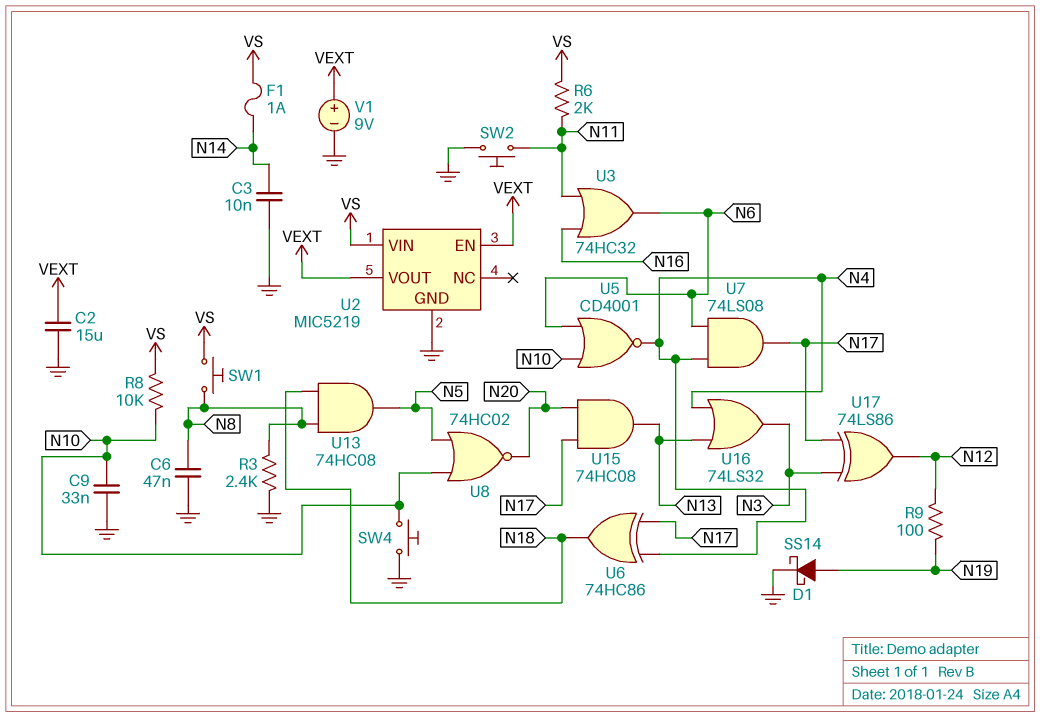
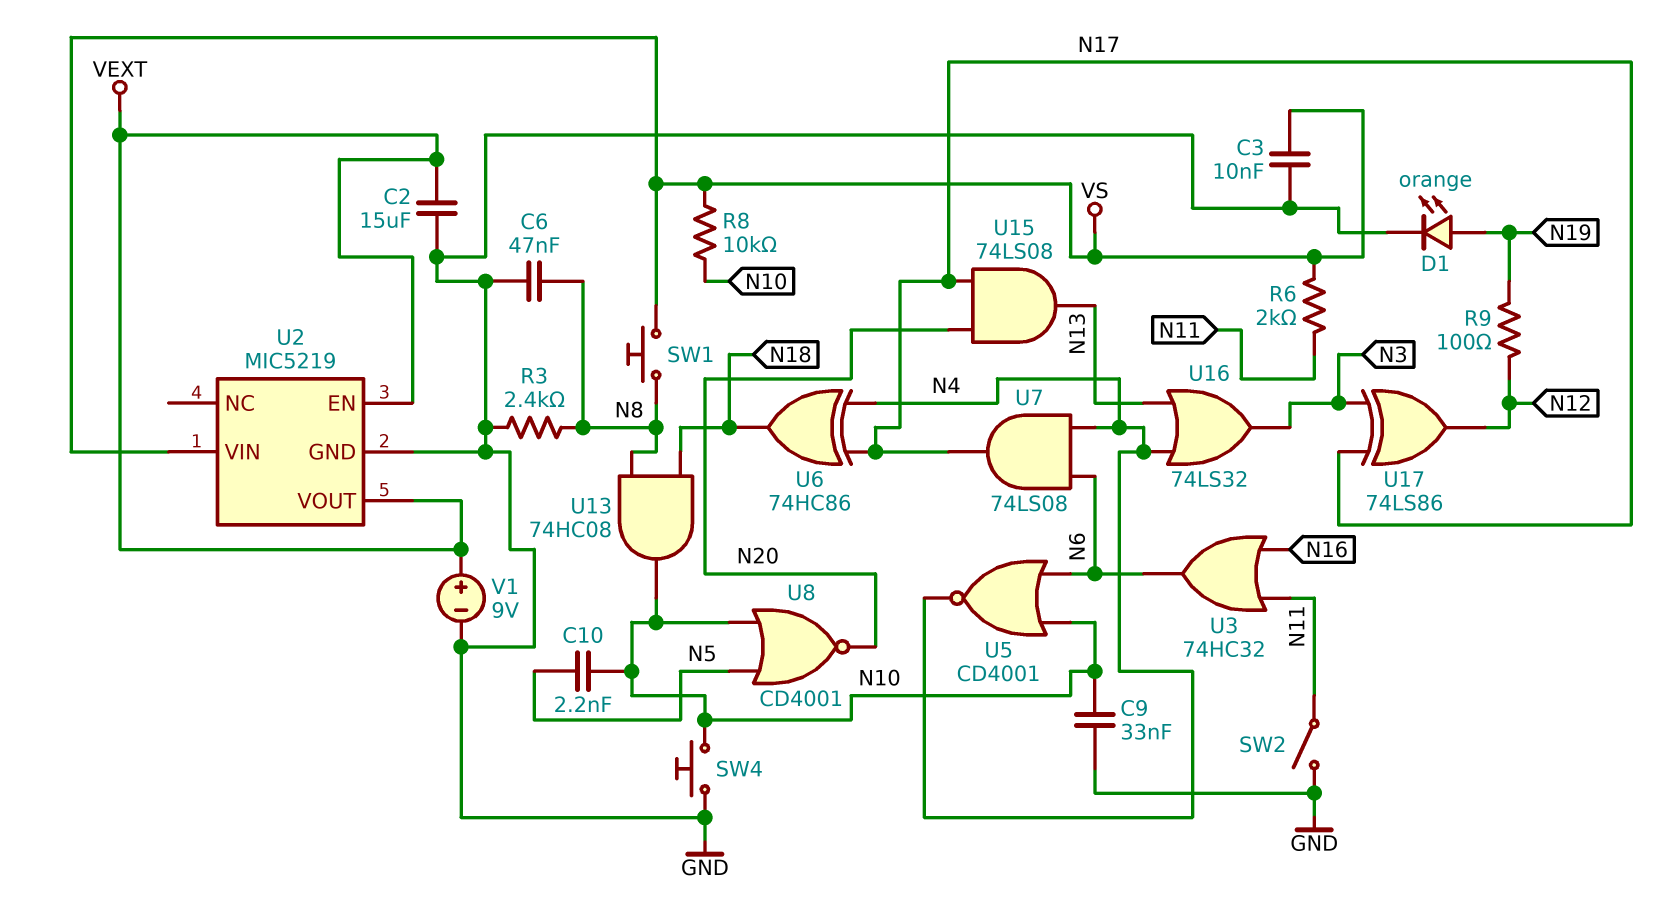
C3: 10nF (GND, N14) -> 10nF (GND, VS)
C10: none -> 2.2nF (N5, N10)
D1: schottky SS14 (A N19, K GND) -> LED orange (A N19, K GND)
F1: 1A (N14, VS) -> none
SW2: button (GND, N11) -> switch (GND, N11)
U8: NOR 74HC02 (in N5, in N10, out N20) -> NOR CD4001 (in N5, in N10, out N20)
U13: AND 74HC08 (in N8, in N18, out N5) -> AND 74HC08 (in N8, in N18, out N10)
U15: AND 74HC08 (in N17, in N20, out N13) -> AND 74LS08 (in N17, in N20, out N13)

